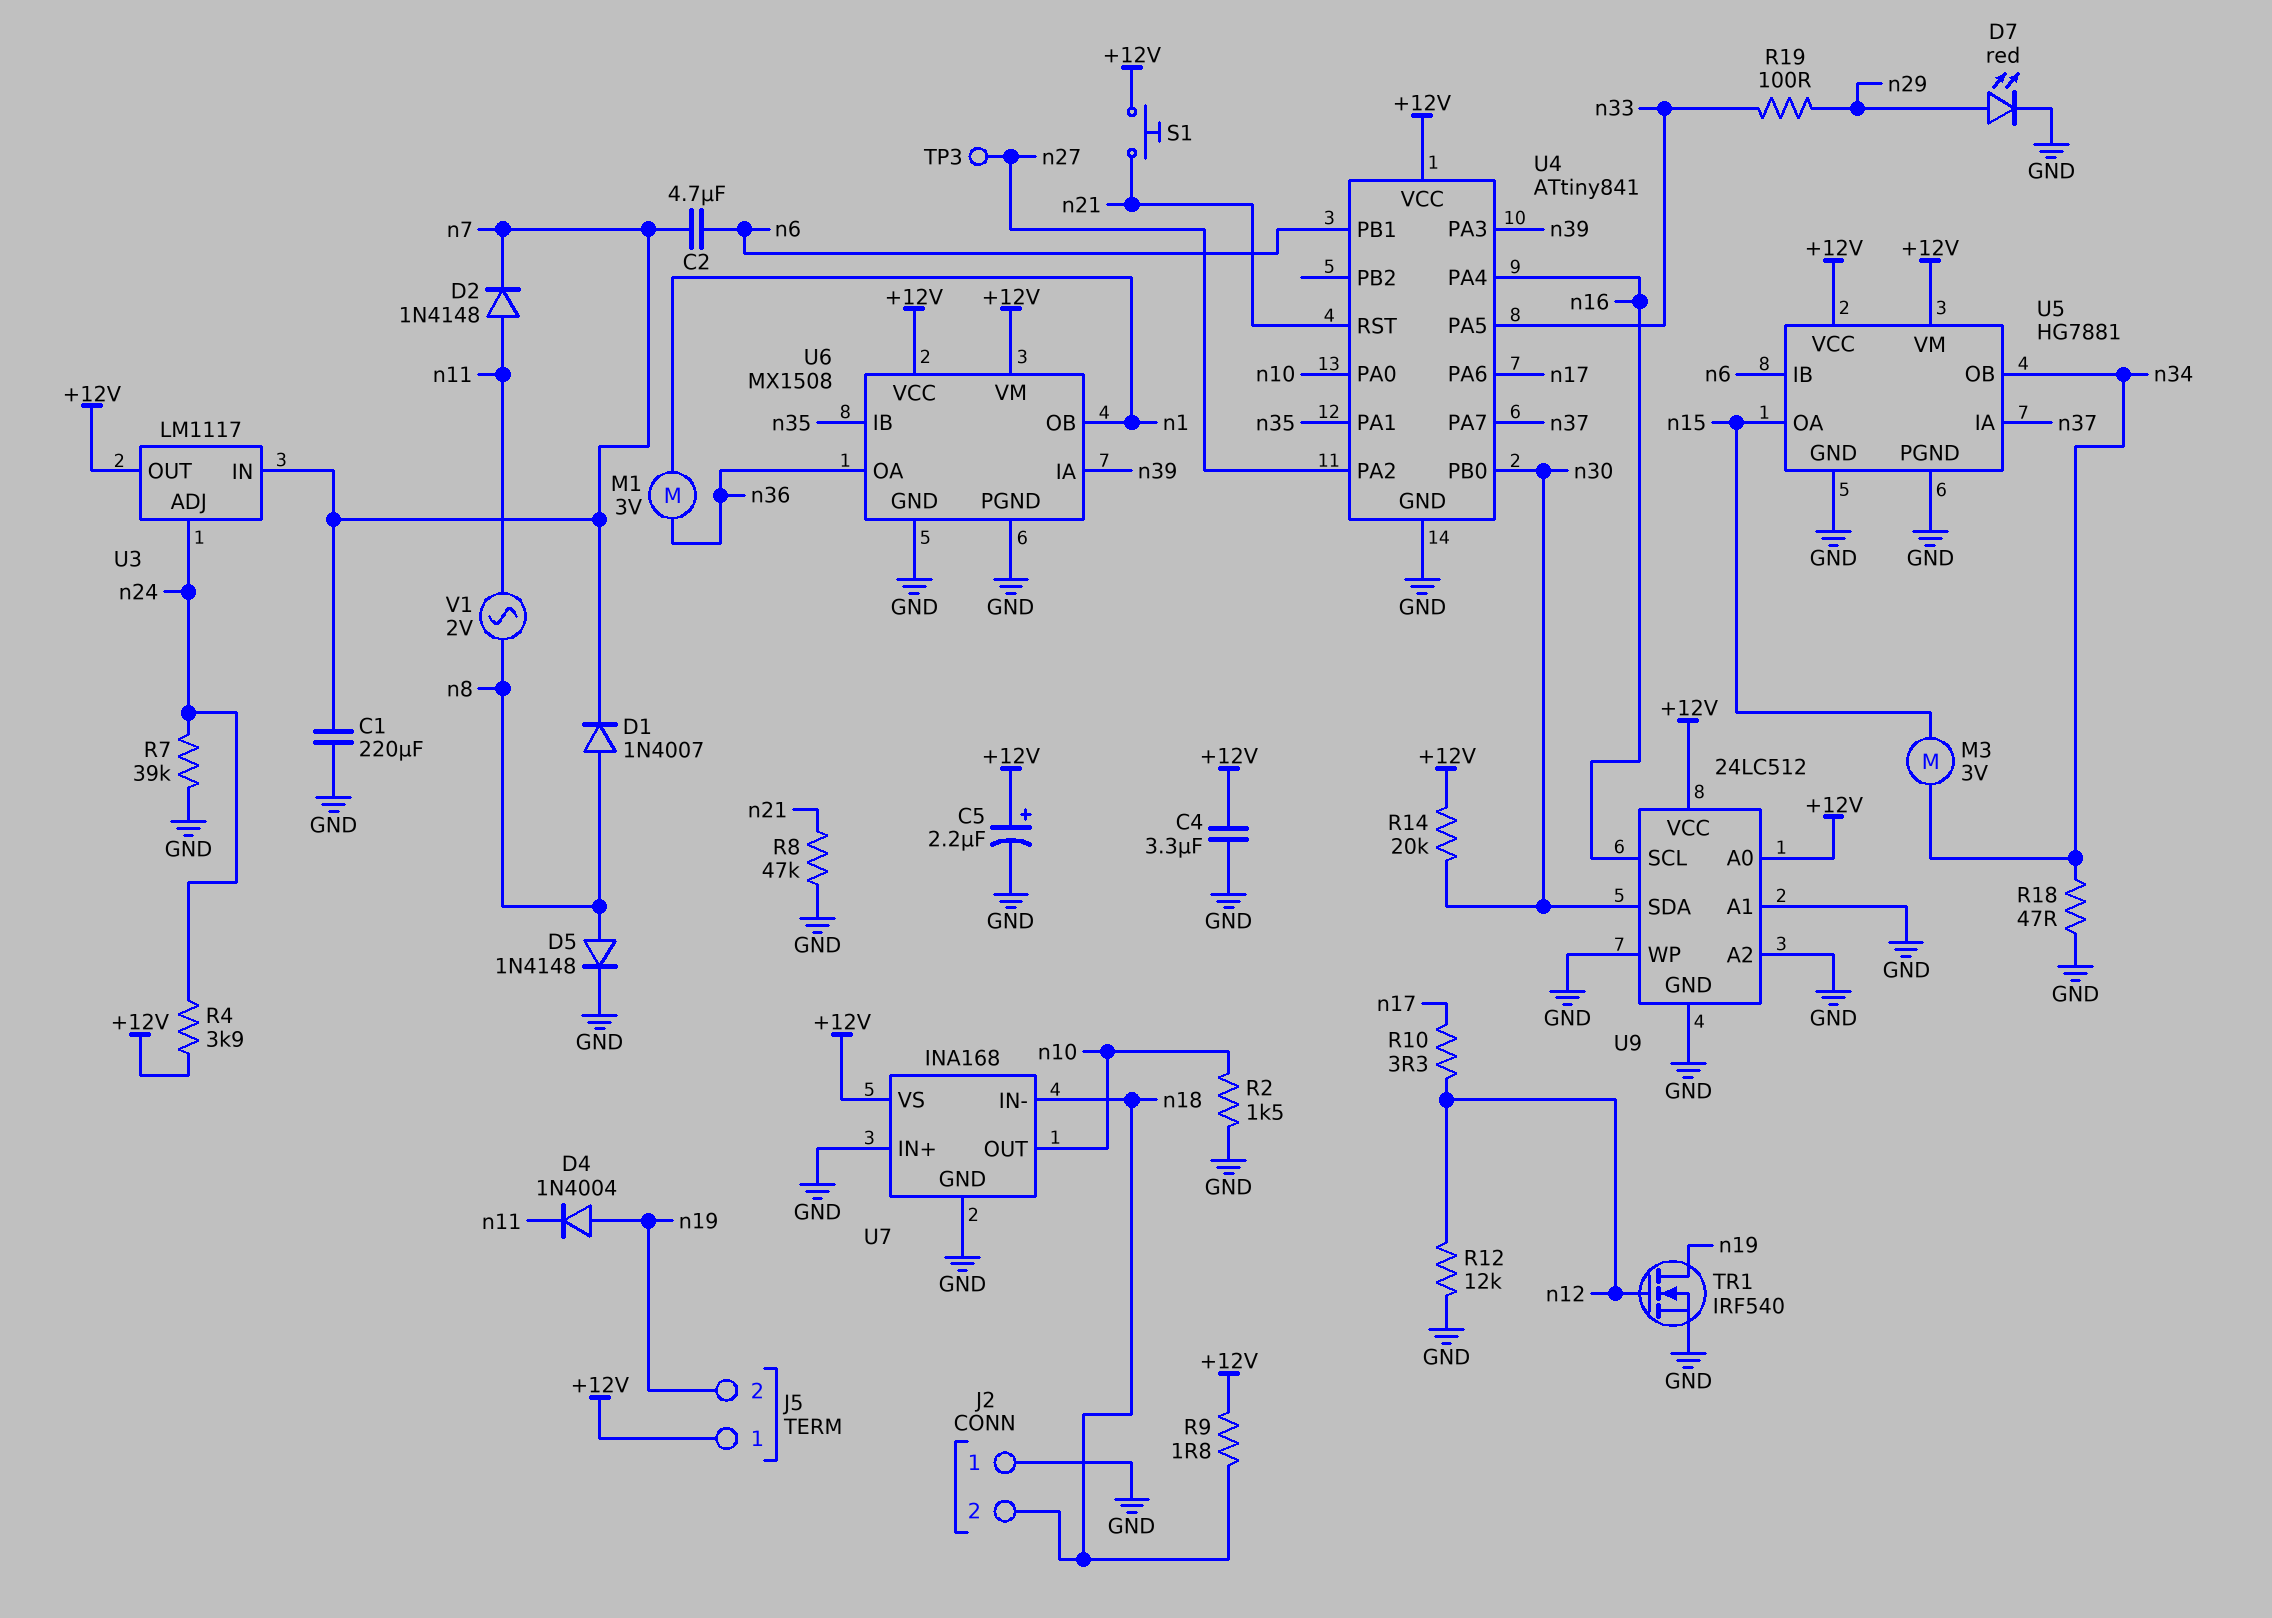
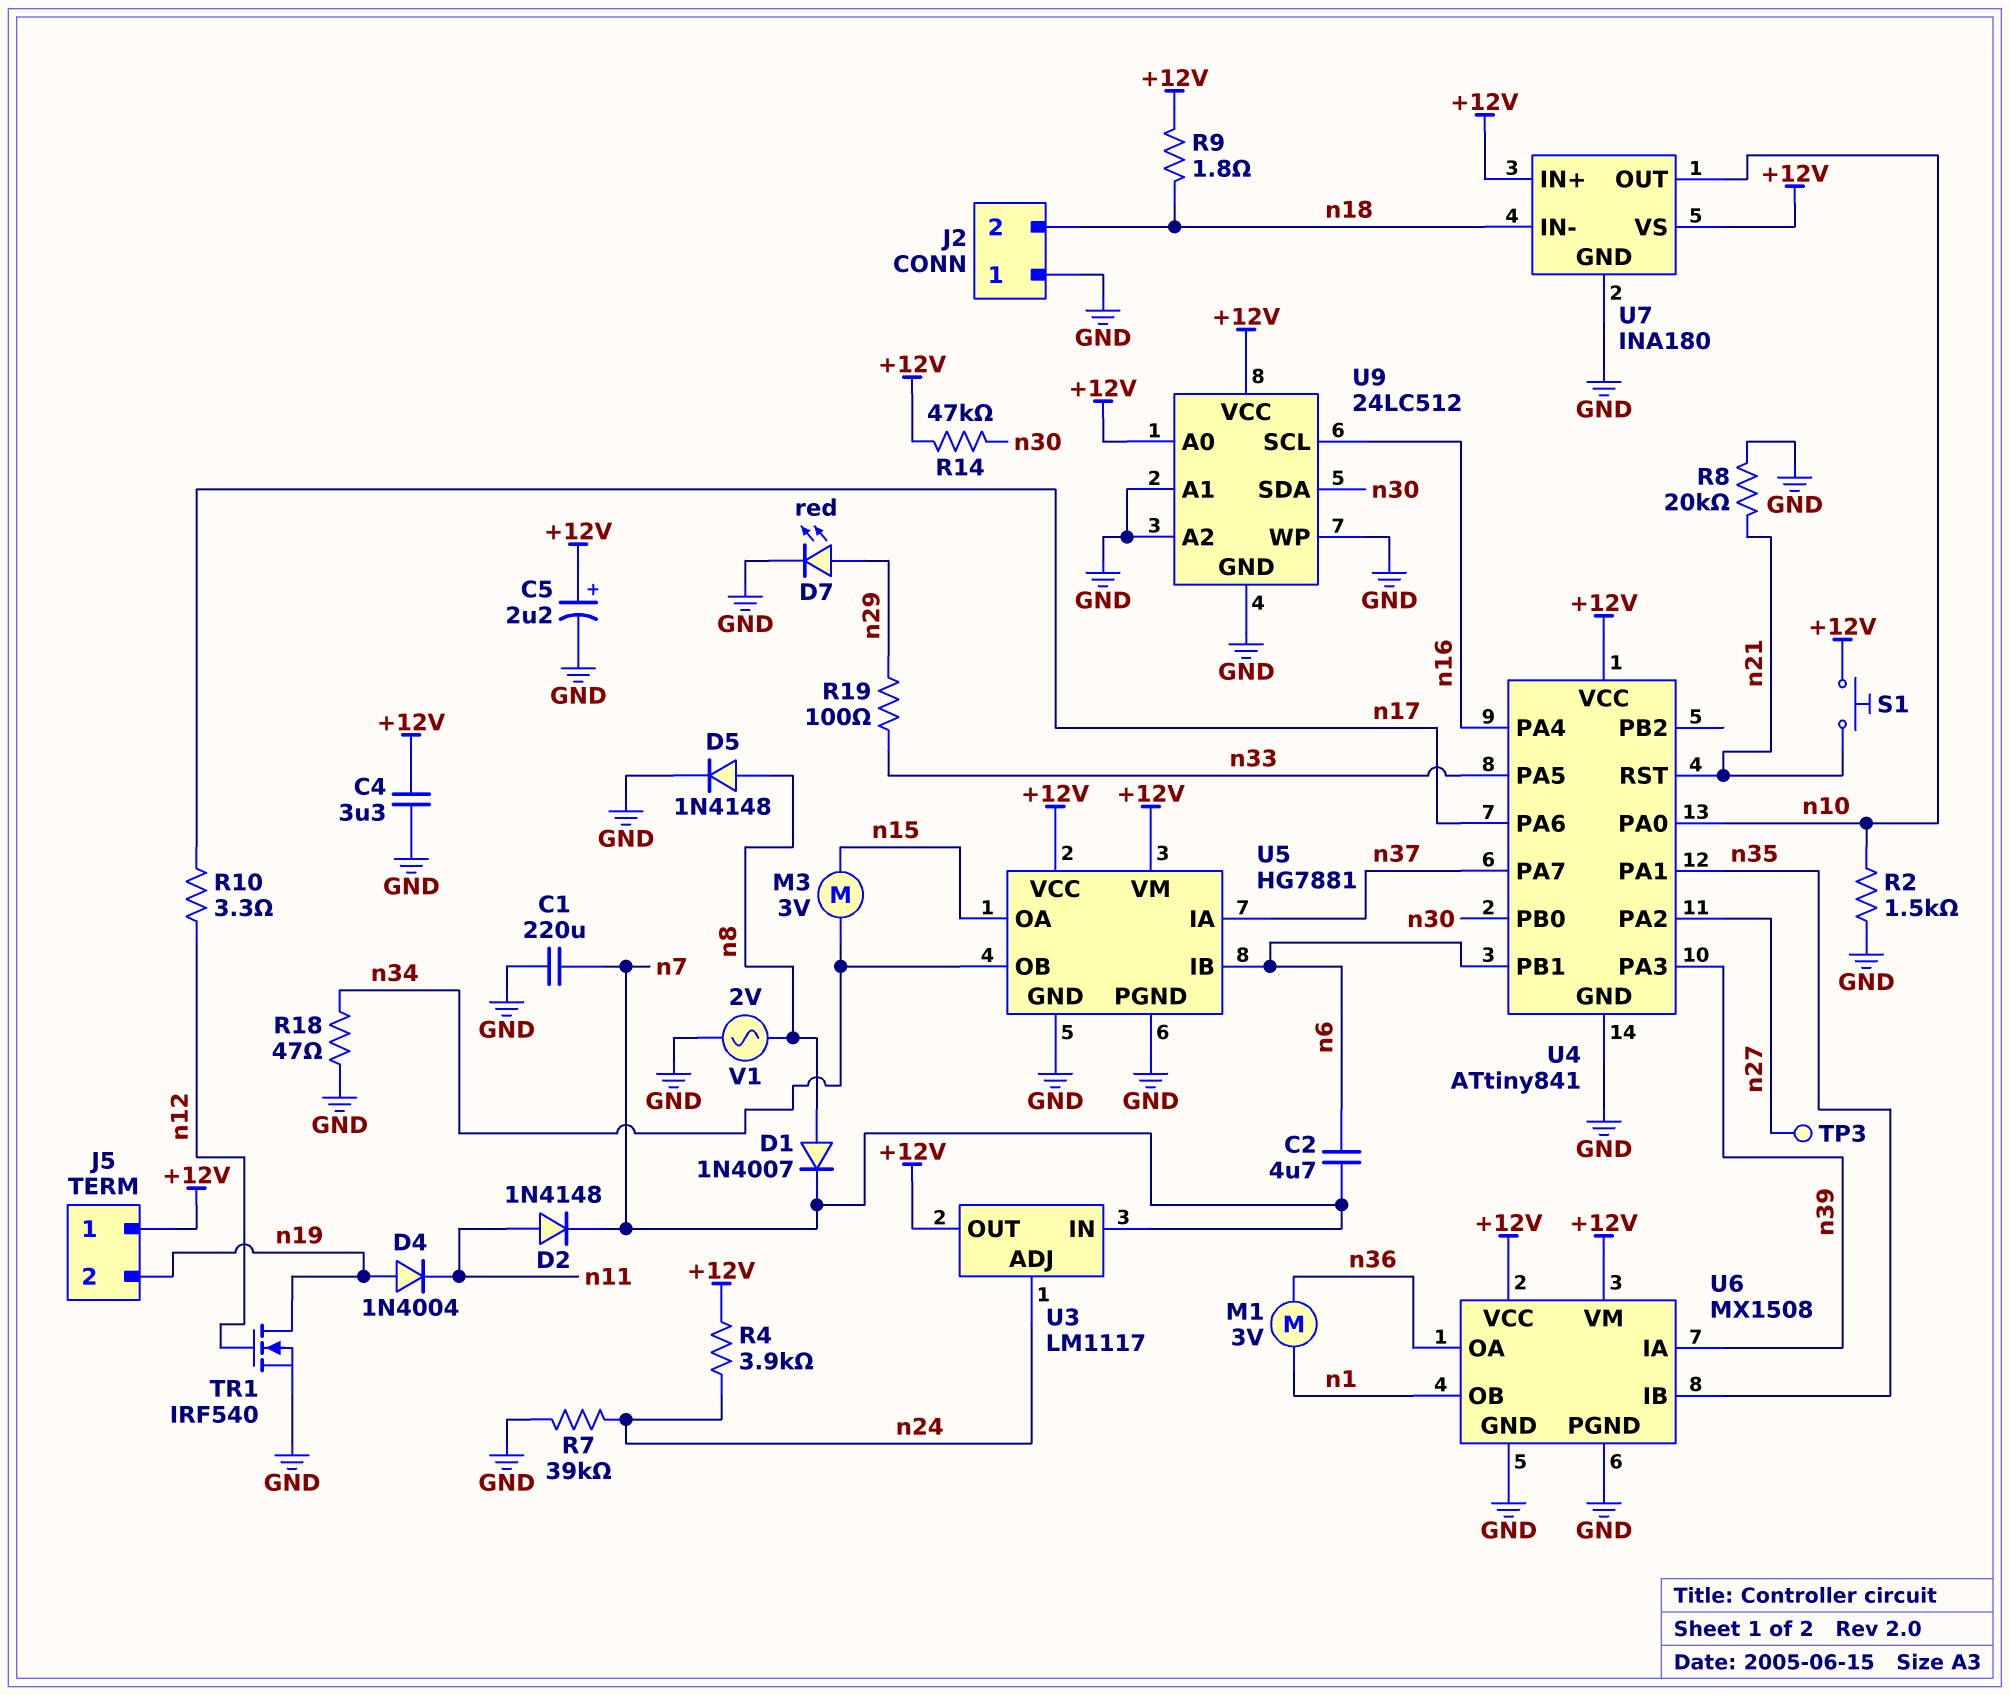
R8: 47k (GND, n21) -> 20k (GND, n21)
R12: 12k (GND, n12) -> none
R14: 20k (+12V, n30) -> 47k (+12V, n30)
U7: INA168 -> INA180
U7 pin IN+: GND -> +12V
V1: AC 2V (n8, n11) -> AC 2V (GND, n8)

